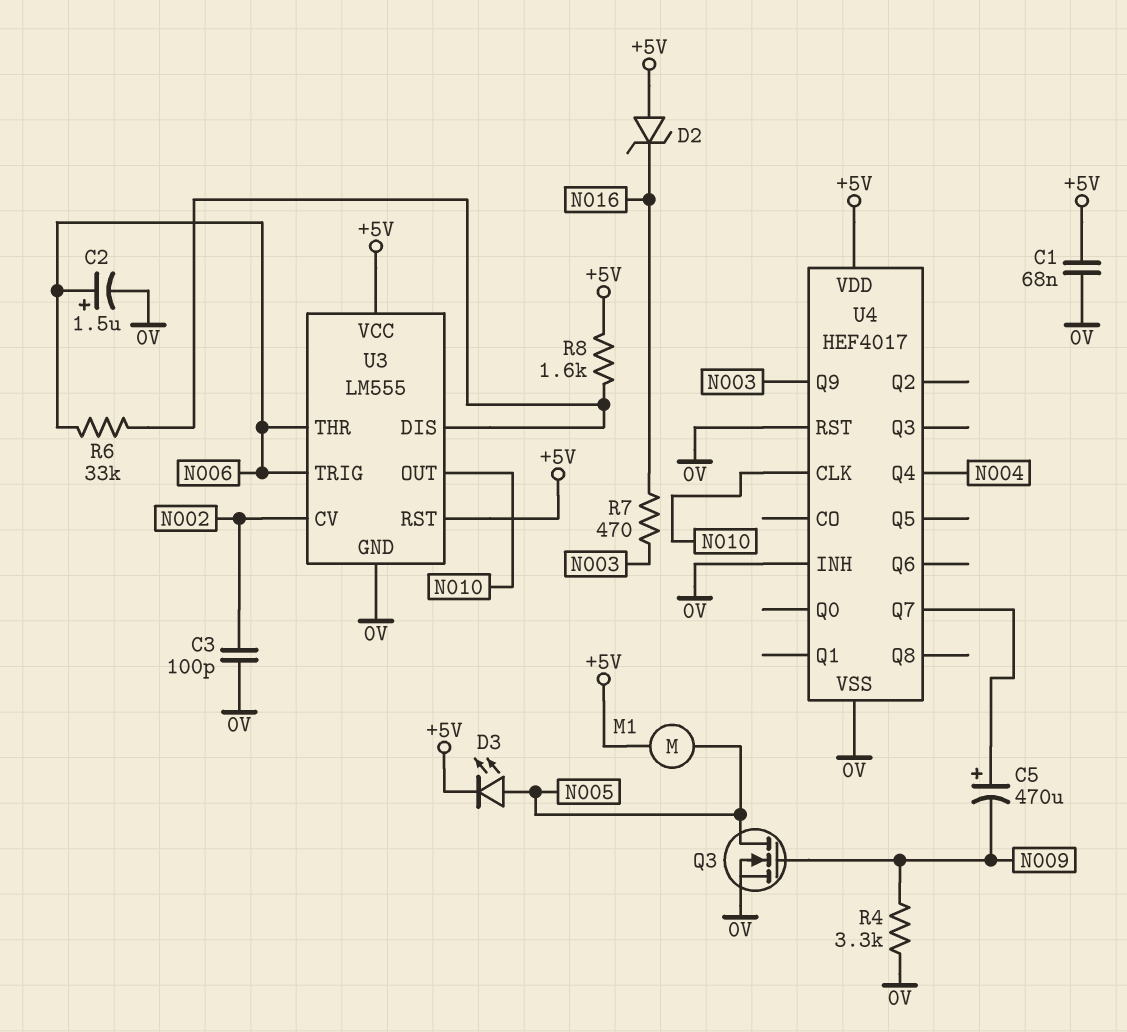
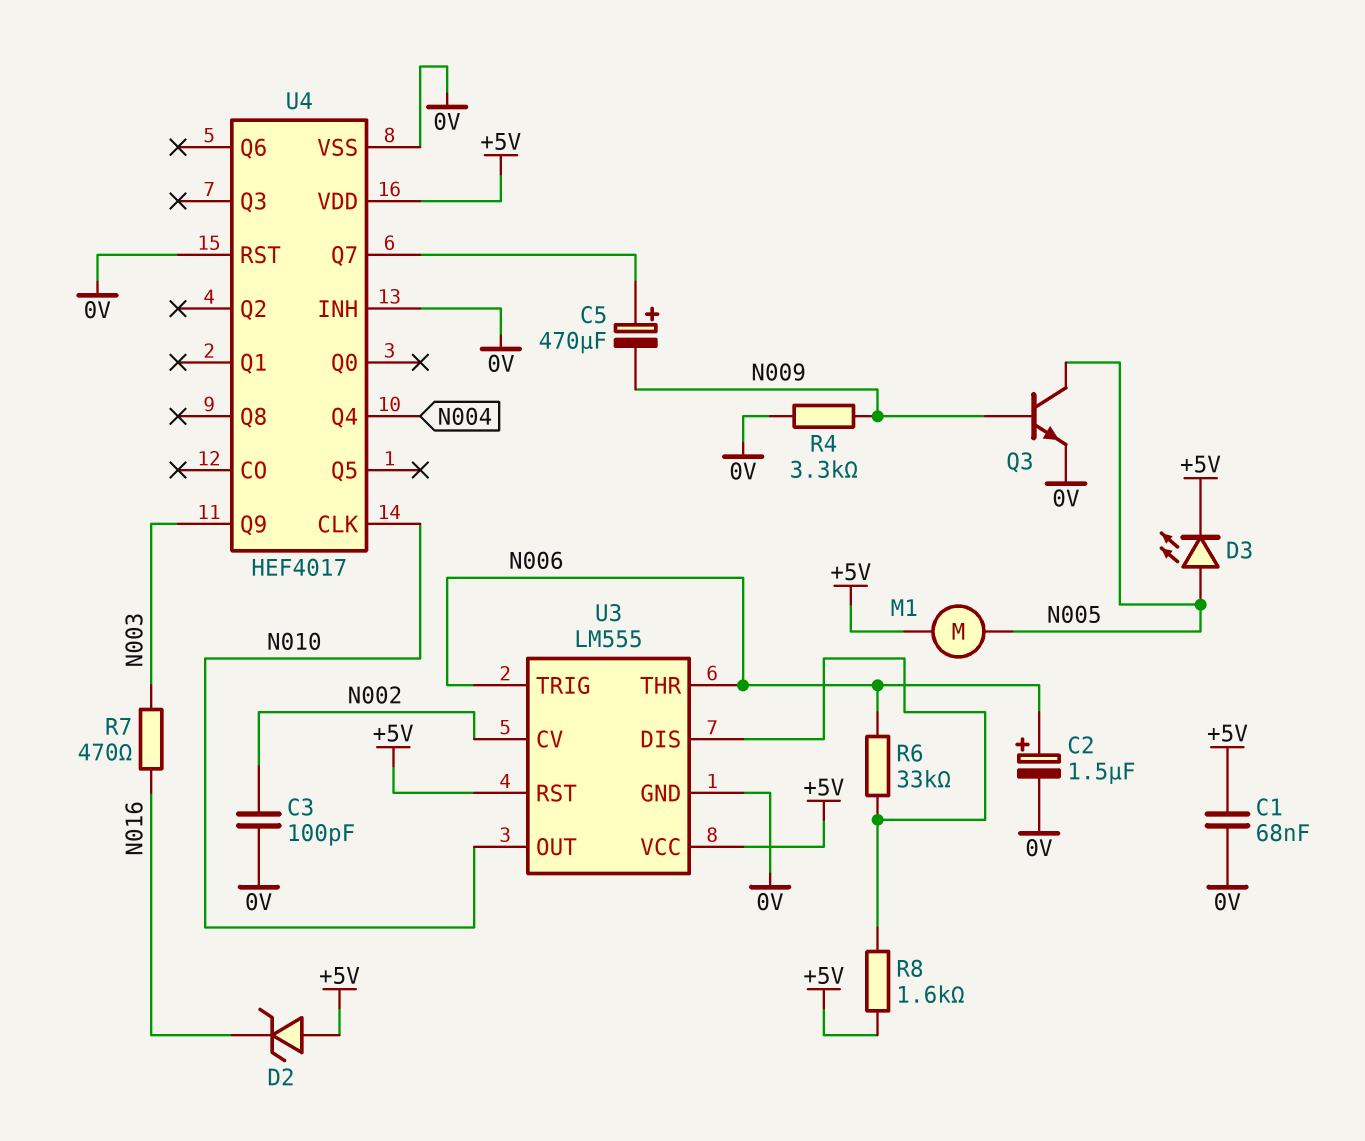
Q3: NMOS (G N009, D N005, S 0V) -> NPN (B N009, C N005, E 0V)

